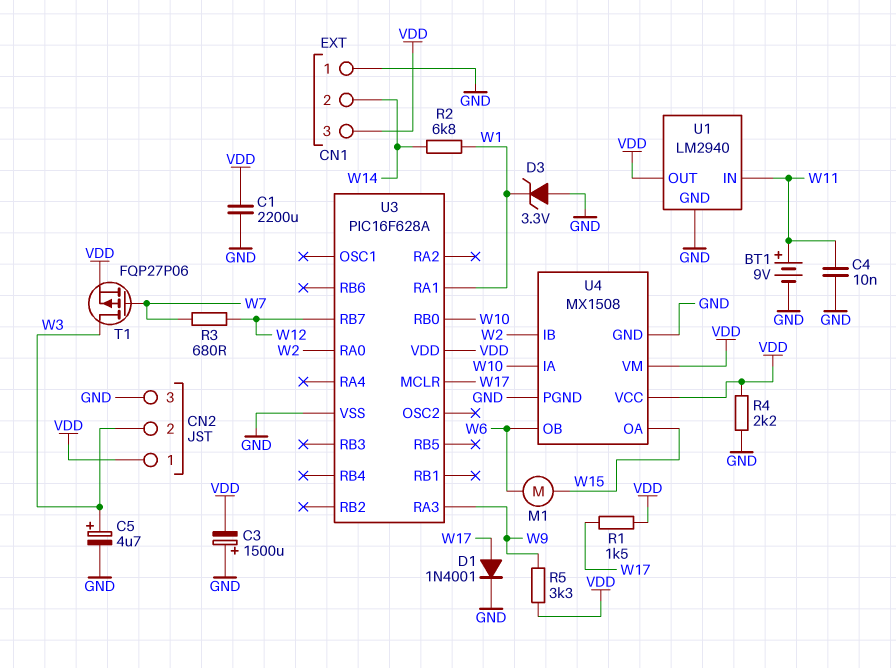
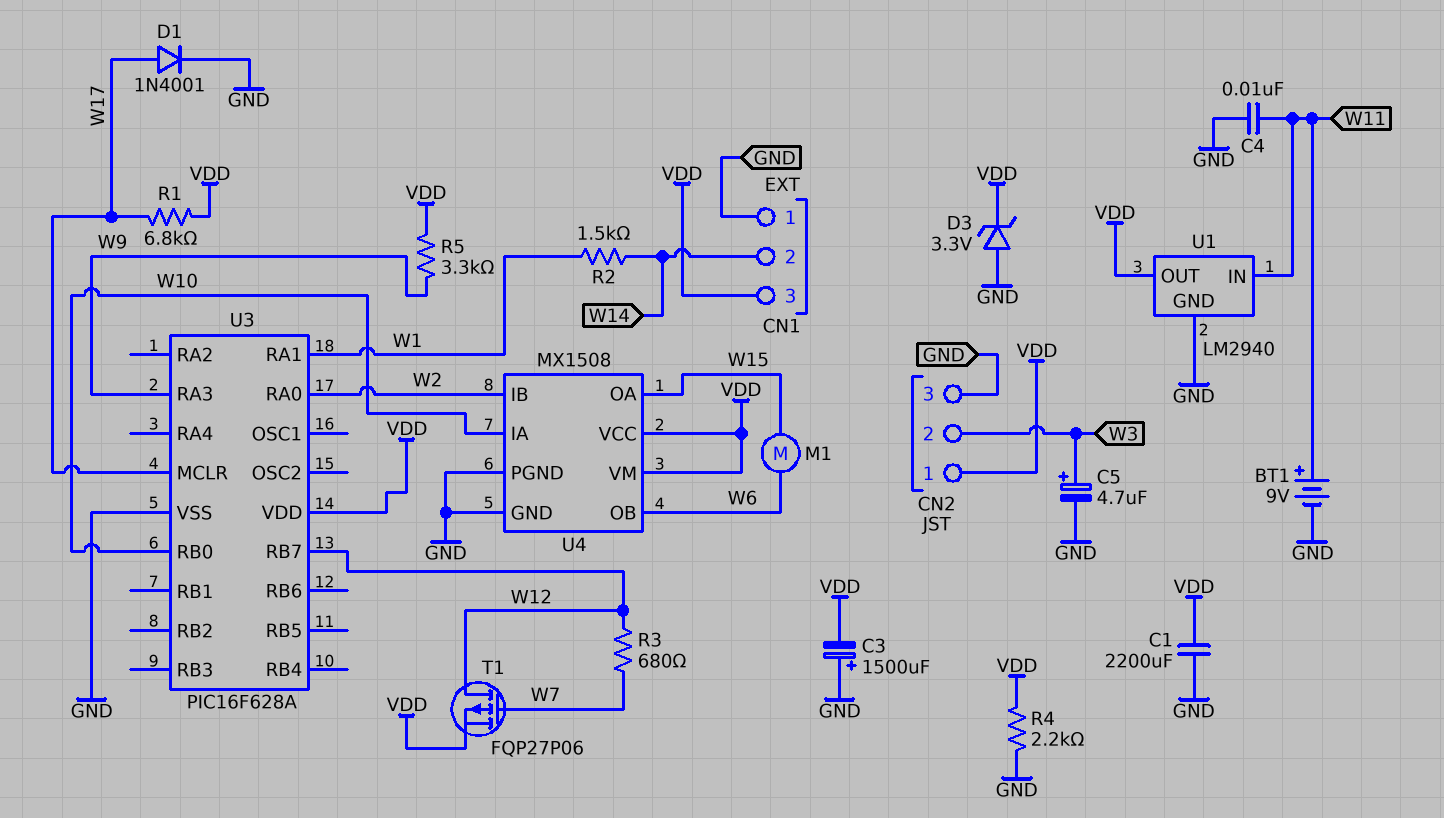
D3: zener 3.3V (A GND, K W1) -> zener 3.3V (A GND, K VDD)
R1: 1.5k (VDD, W17) -> 6.8k (VDD, W17)
R2: 6.8k (W1, W14) -> 1.5k (W1, W14)
T1: PMOS FQP27P06 (G W7, D W3, S VDD) -> PMOS FQP27P06 (G W7, D W12, S VDD)

